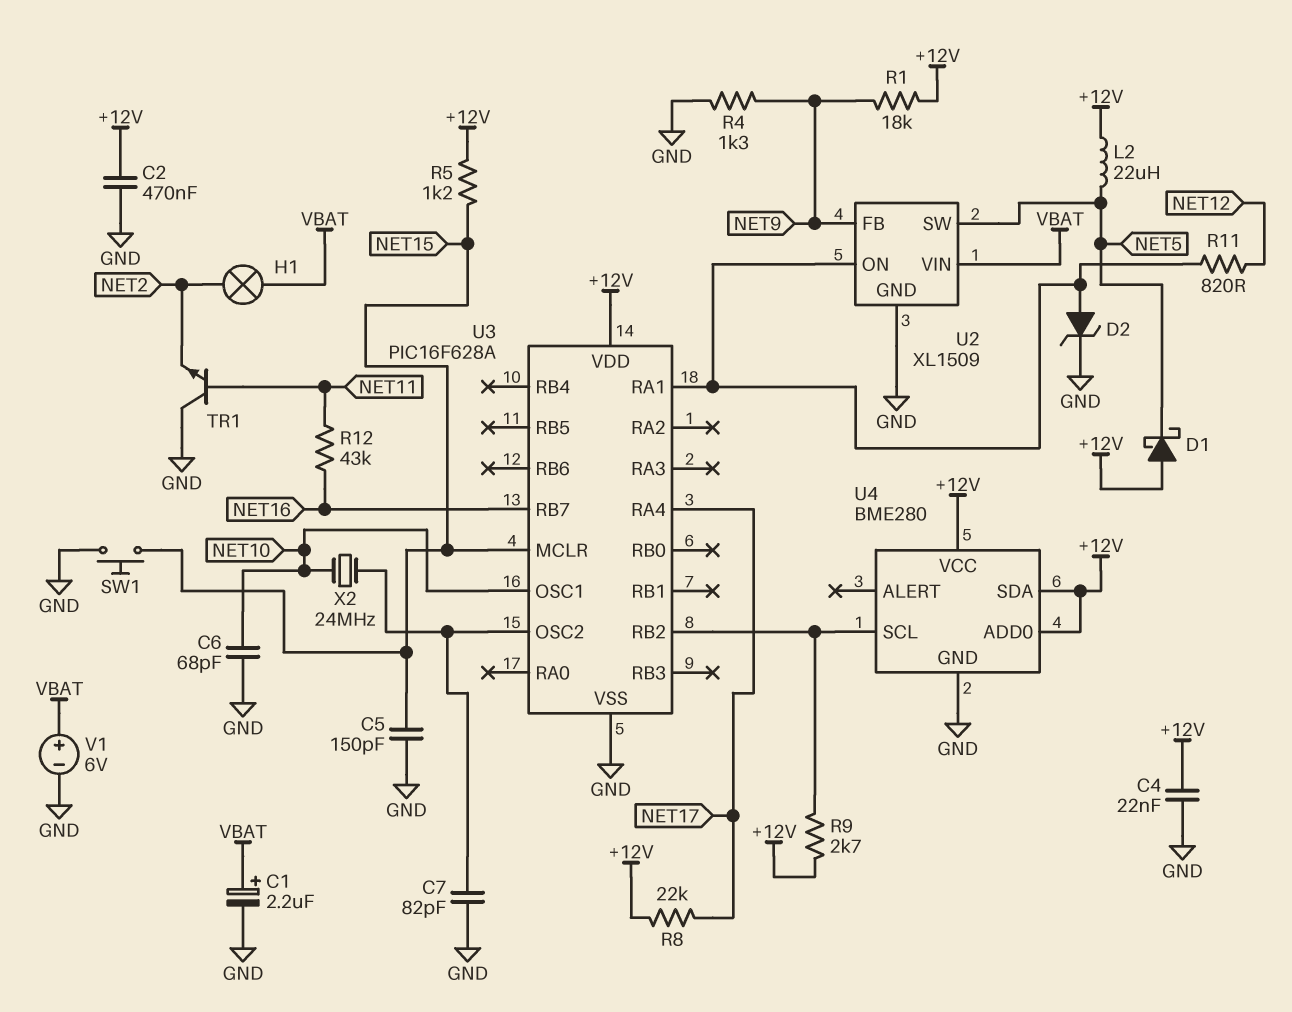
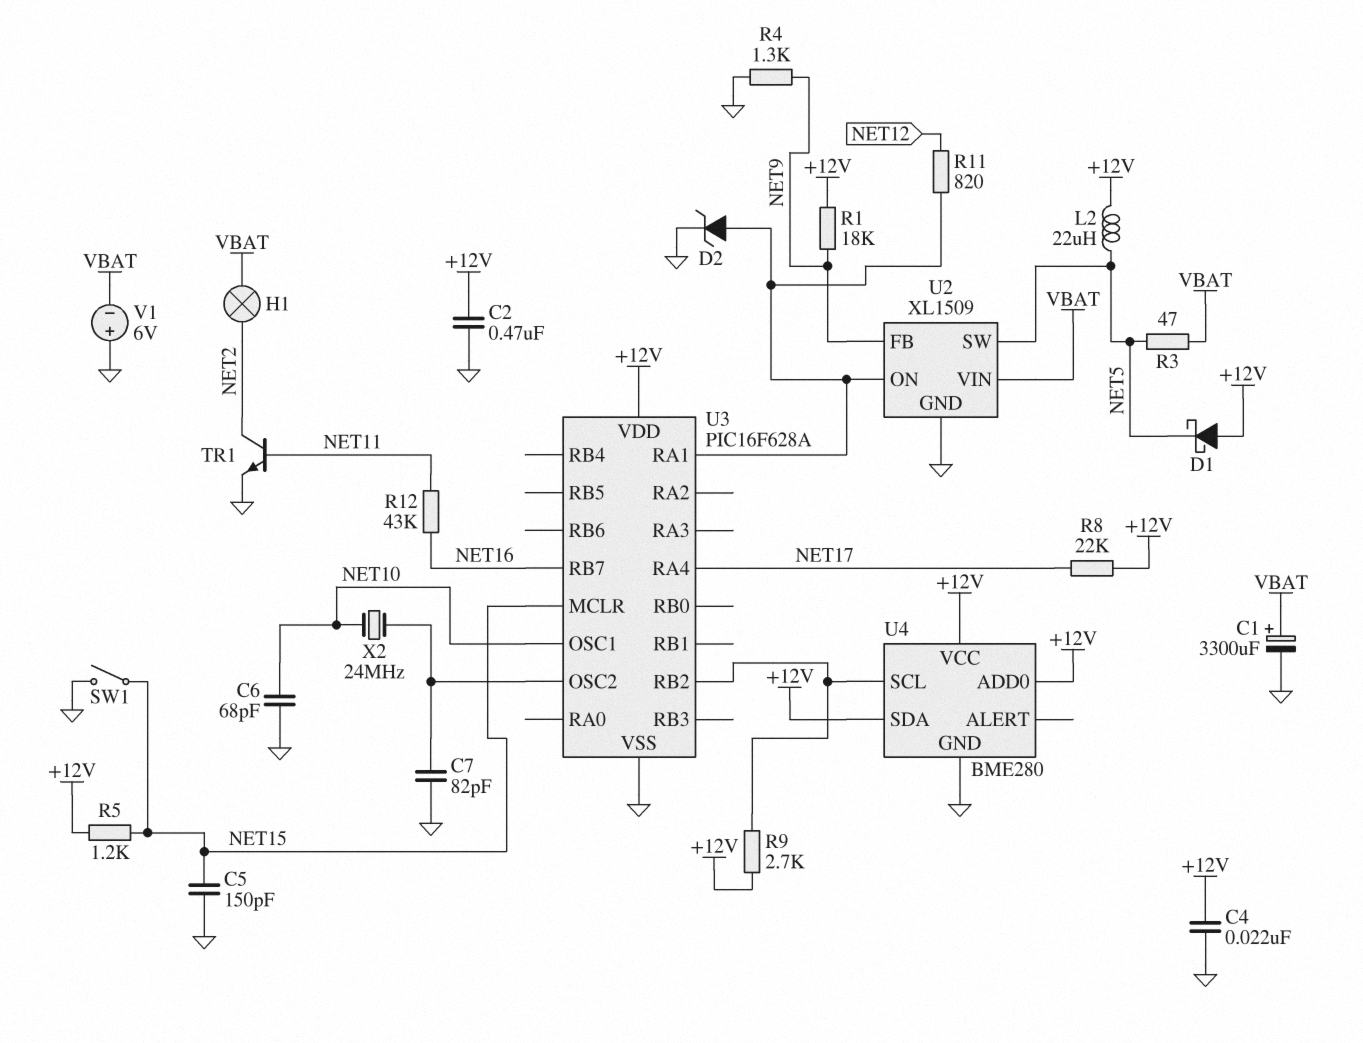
C1: 2.2uF (plus VBAT, minus GND) -> 3300uF (plus VBAT, minus GND)
R3: none -> 47 (NET5, VBAT)
SW1: button (GND, NET15) -> switch (GND, NET15)
TR1: NPN (B NET11, C GND, E NET2) -> NPN (B NET11, C NET2, E GND)
V1: 6V (plus VBAT, minus GND) -> 6V (plus GND, minus VBAT)

